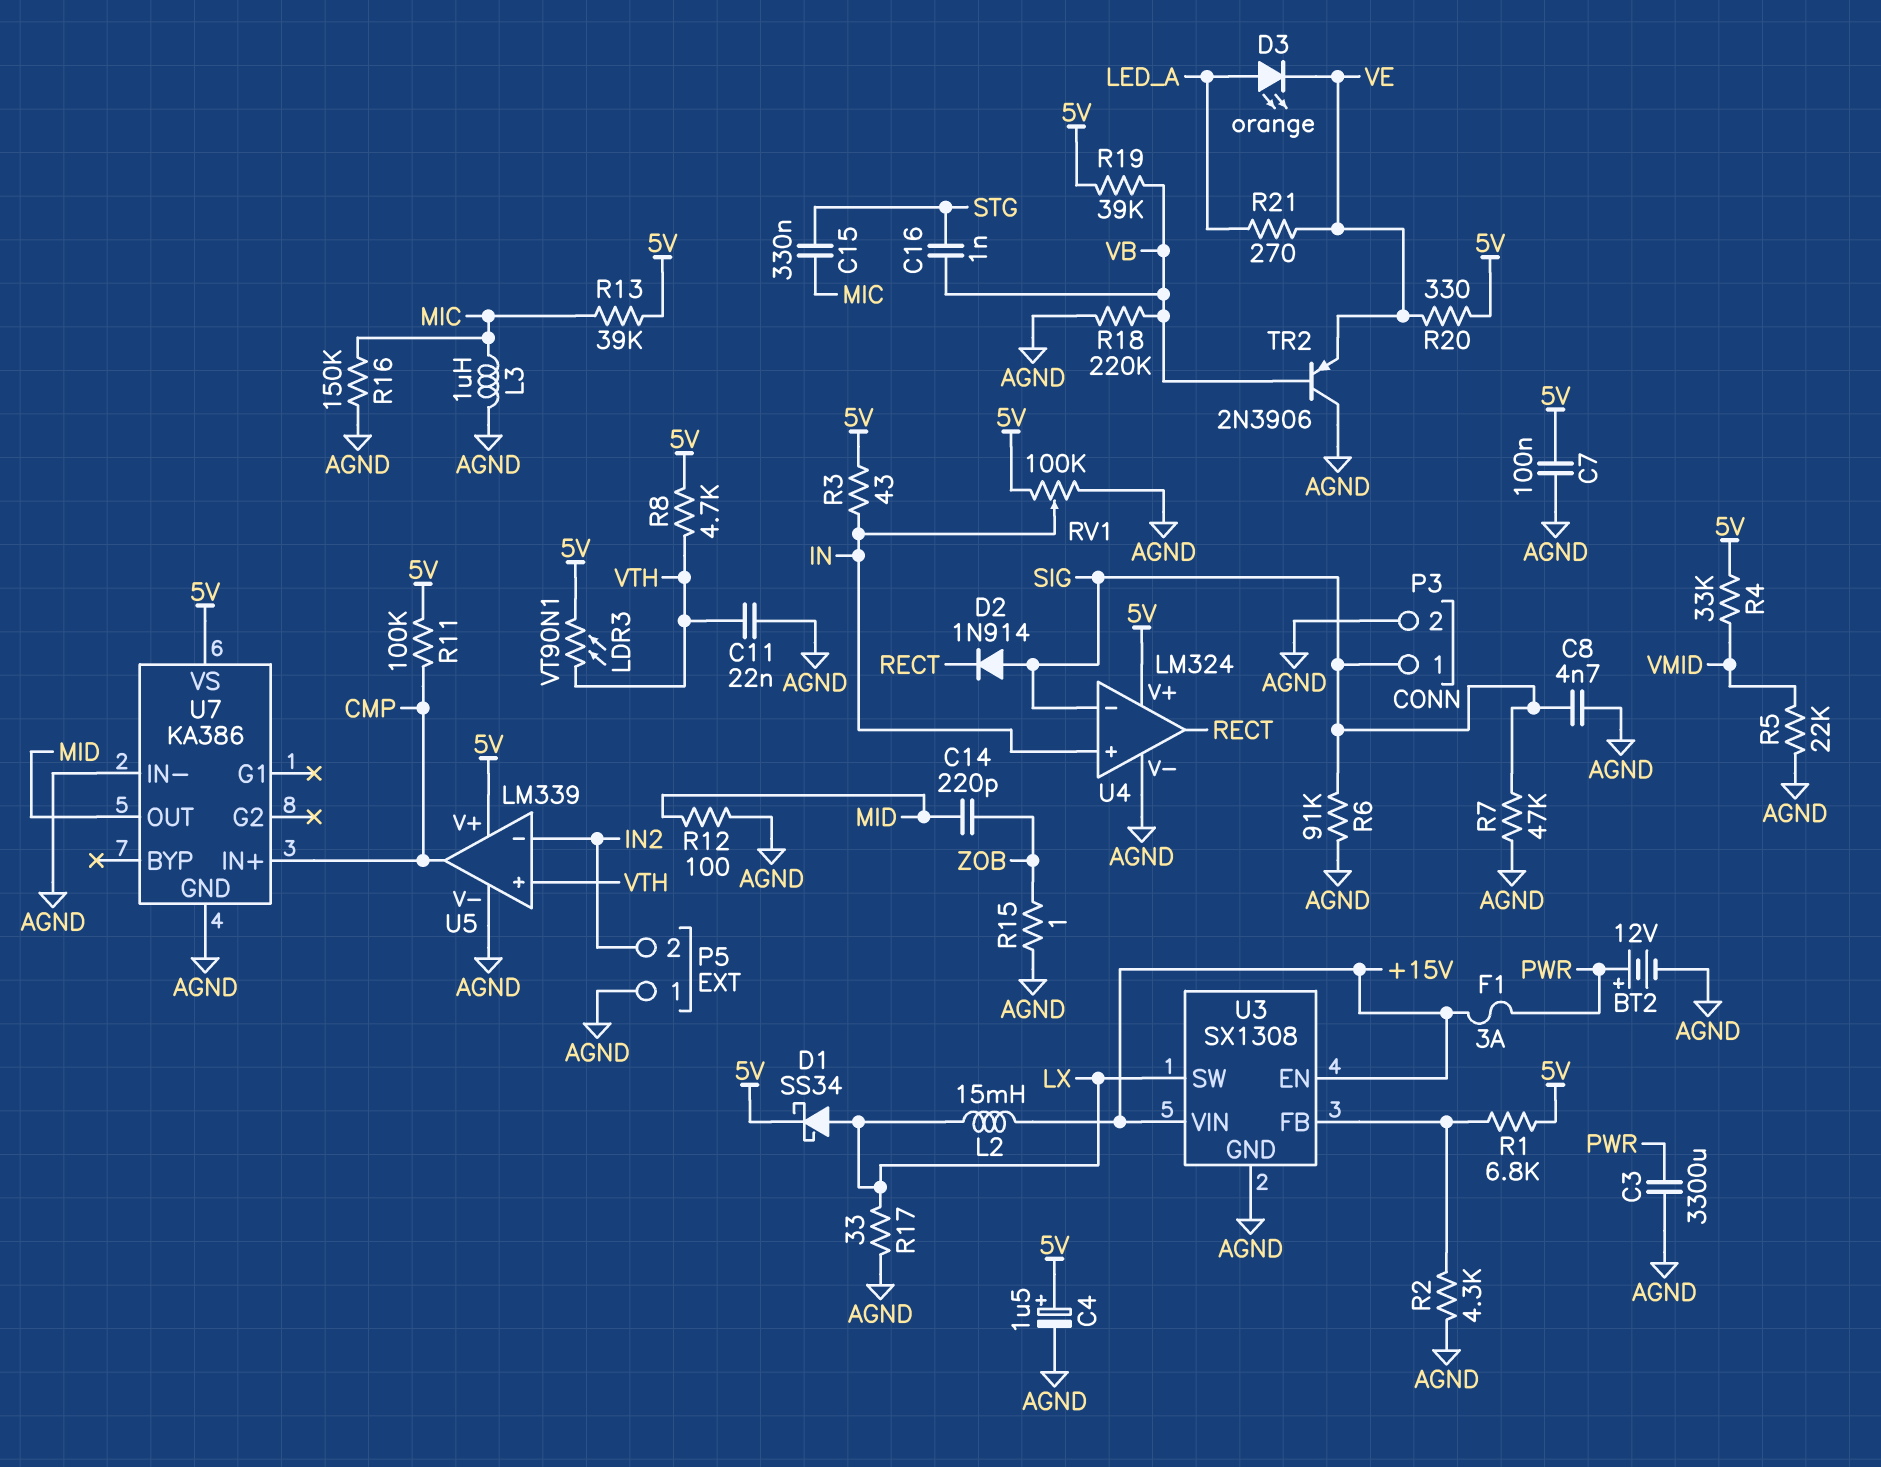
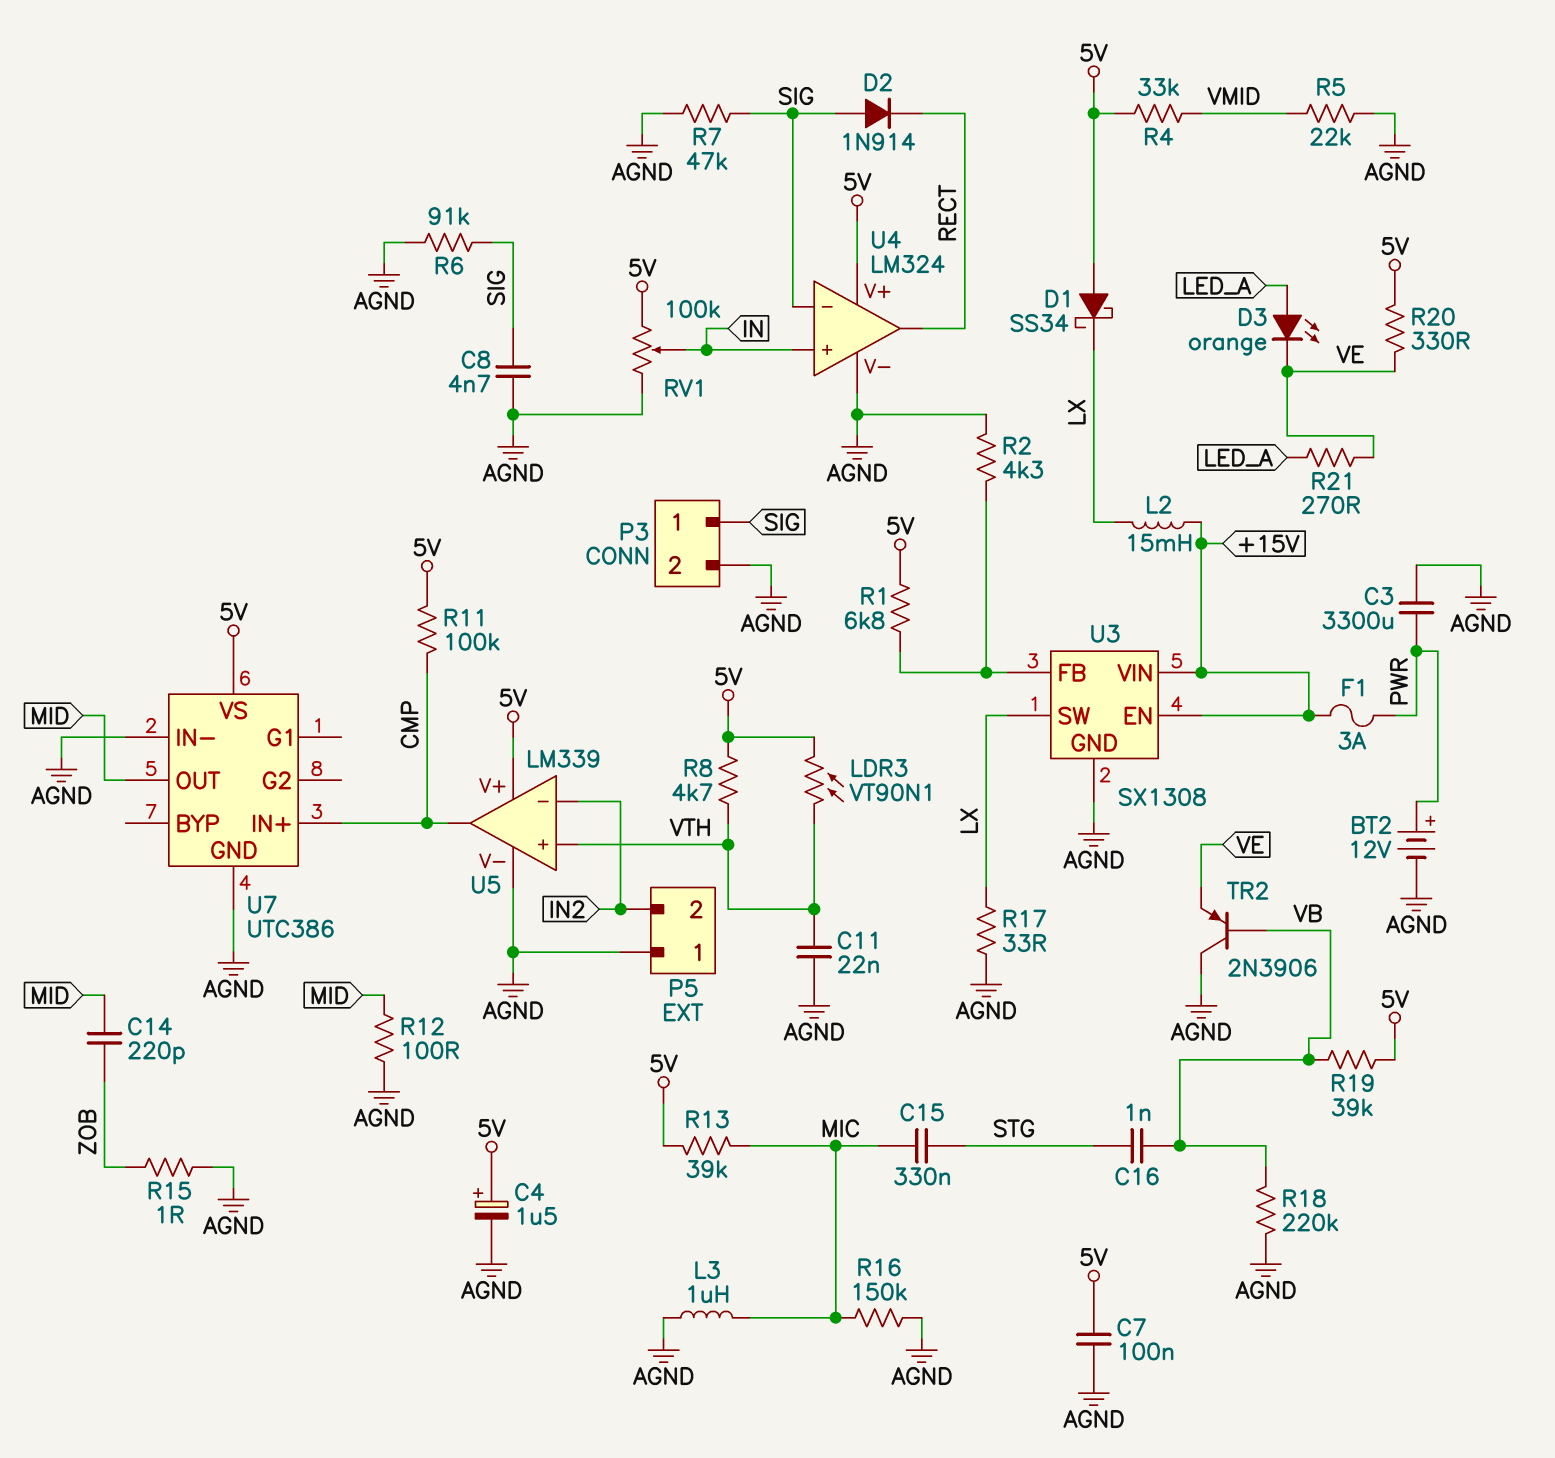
D1: schottky SS34 (A LX, K 5V) -> schottky SS34 (A 5V, K LX)
R3: 43 (5V, IN) -> none
U7: KA386 -> UTC386

